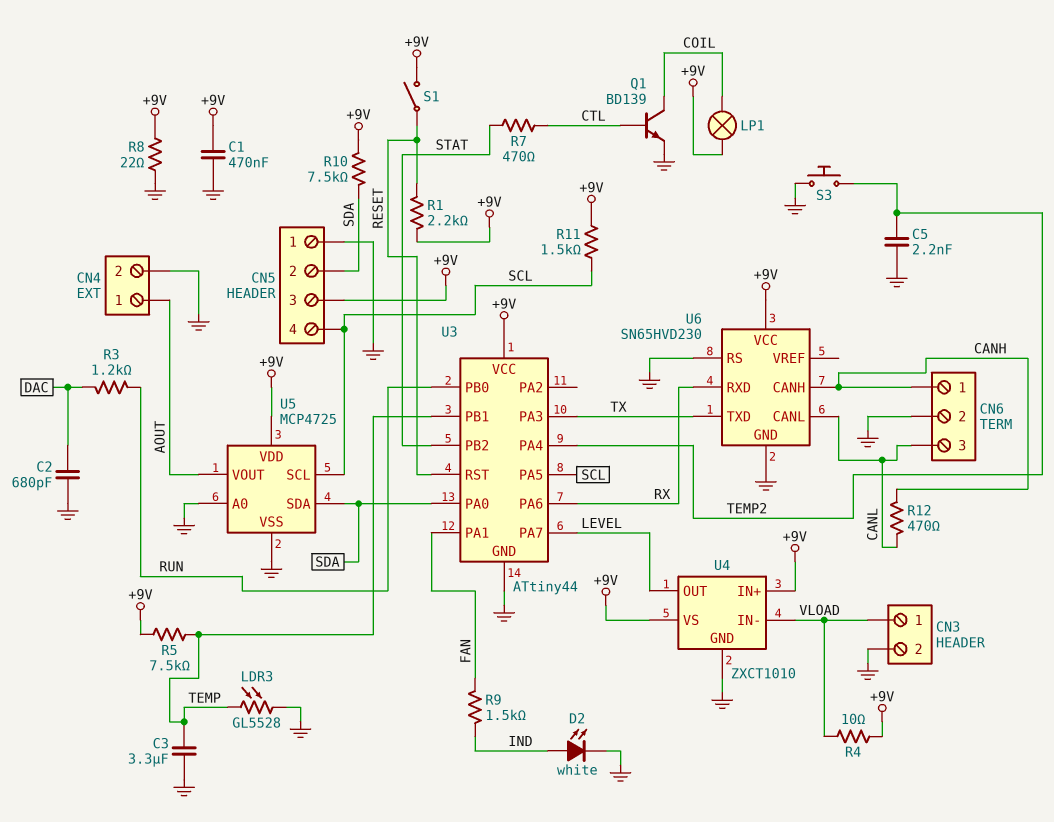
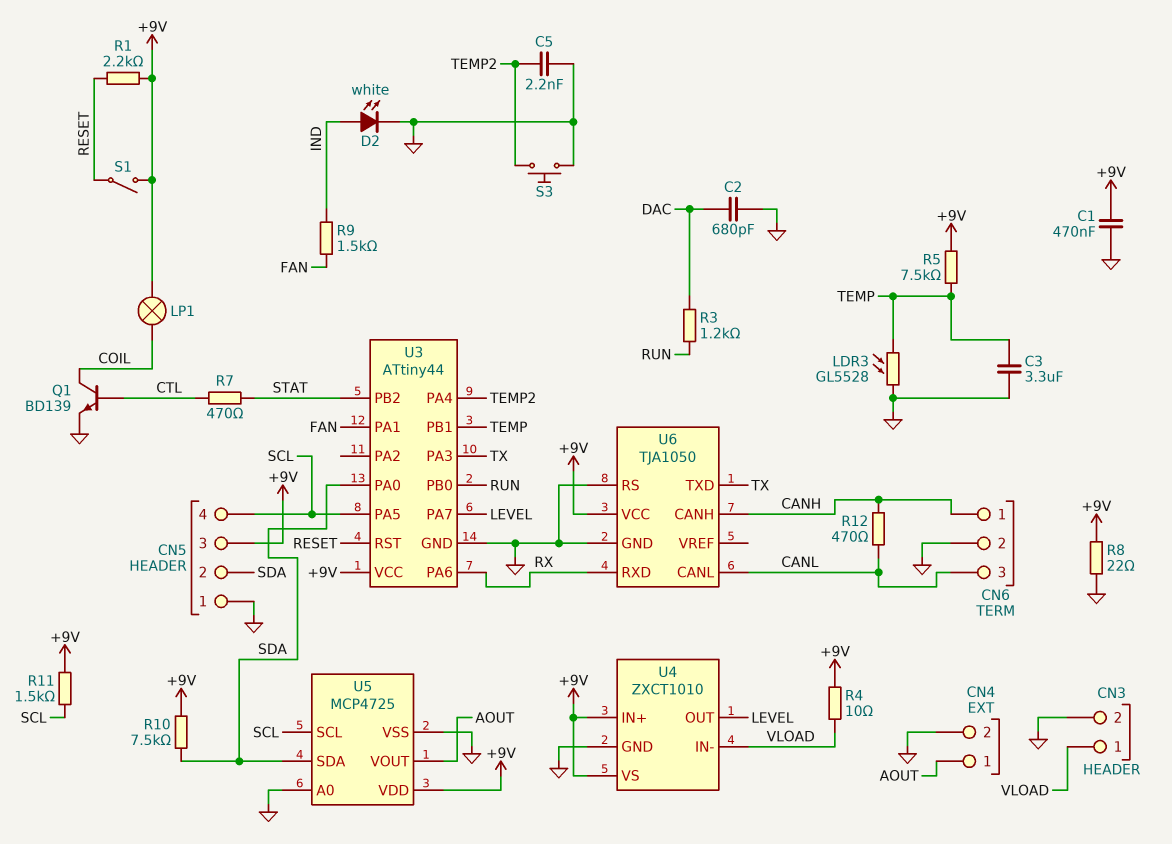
U6: SN65HVD230 -> TJA1050

